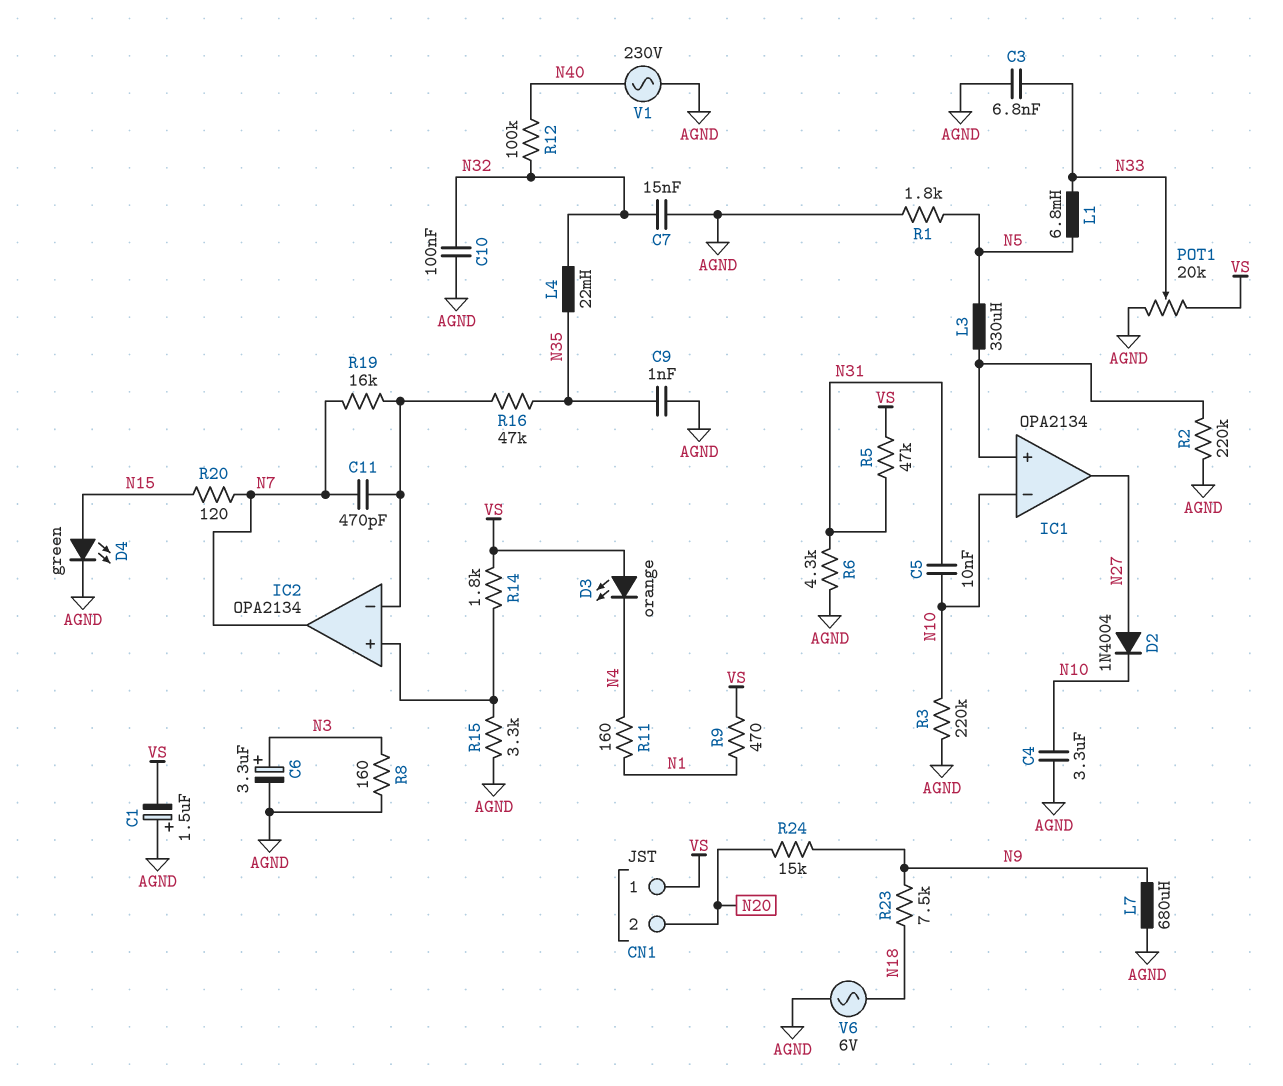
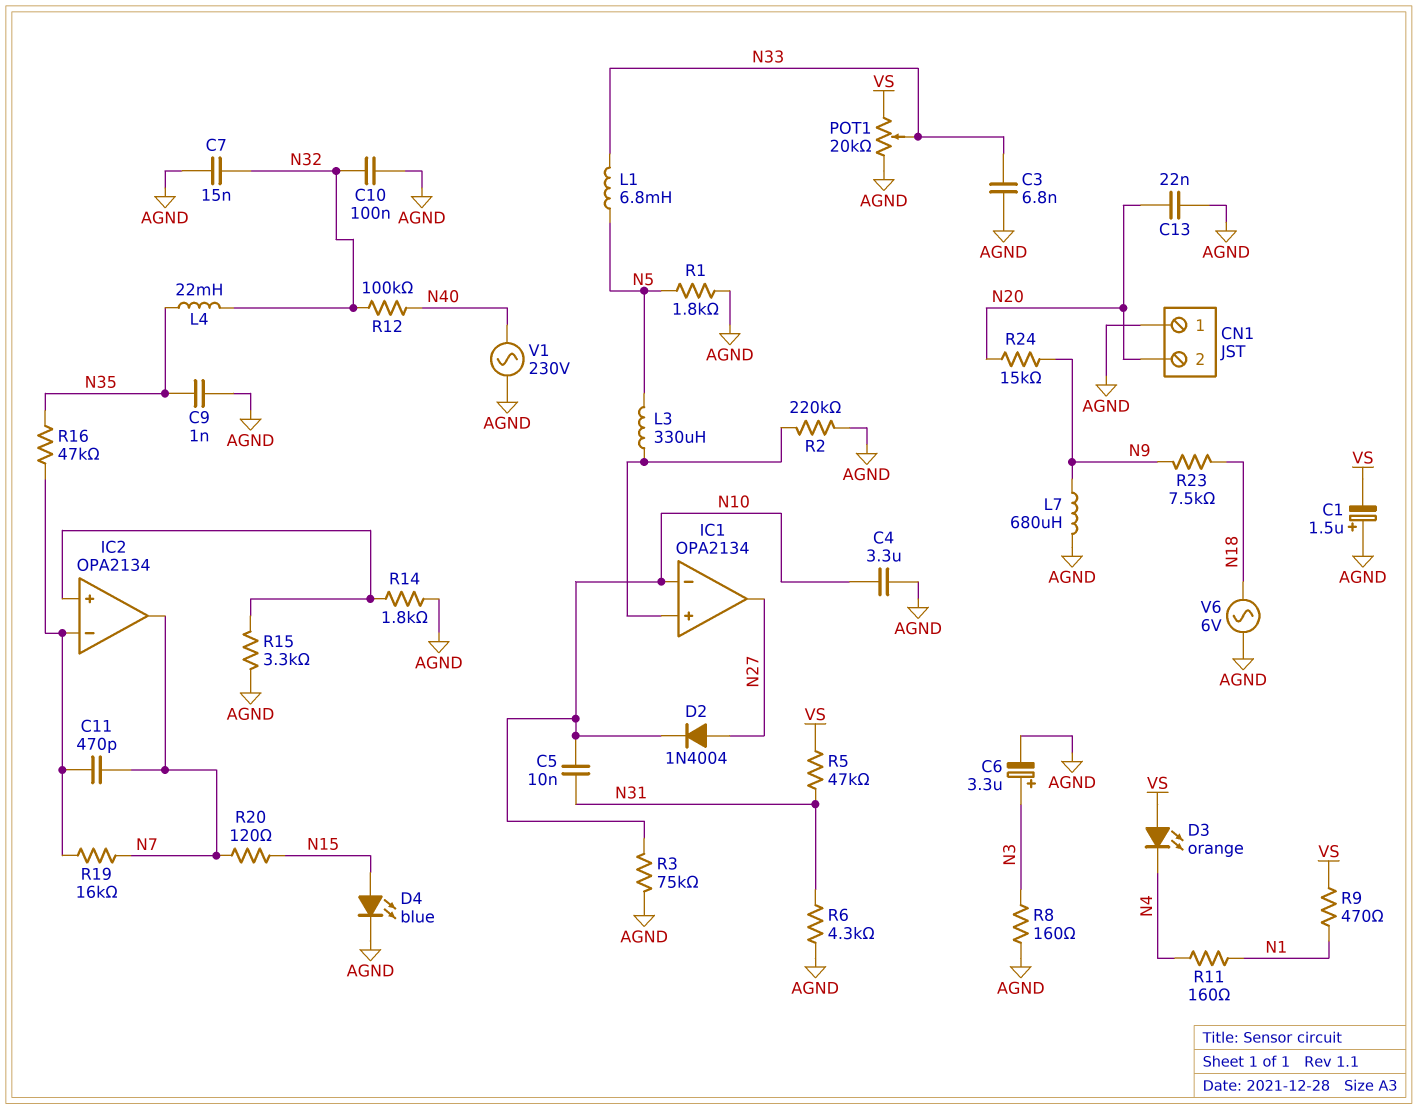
C13: none -> 22nF (AGND, N20)
CN1 pin 1: VS -> AGND
D4: LED green (A N15, K AGND) -> LED blue (A N15, K AGND)
R3: 220k (AGND, N10) -> 75k (AGND, N10)
R14: 1.8k (IC2/in+, VS) -> 1.8k (AGND, IC2/in+)

